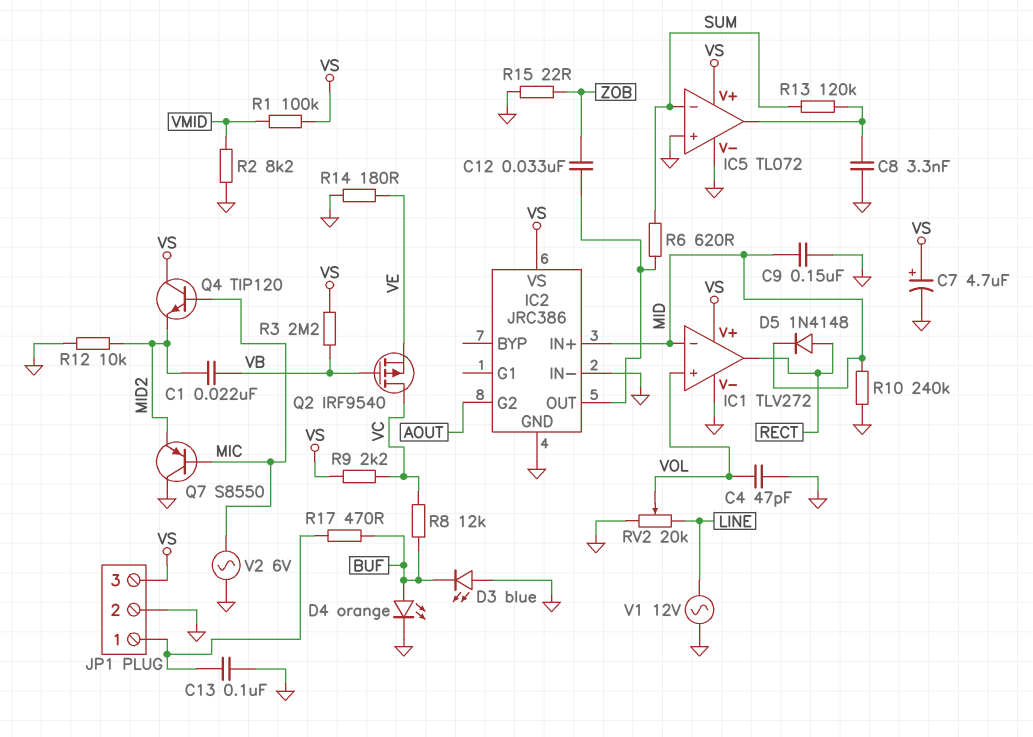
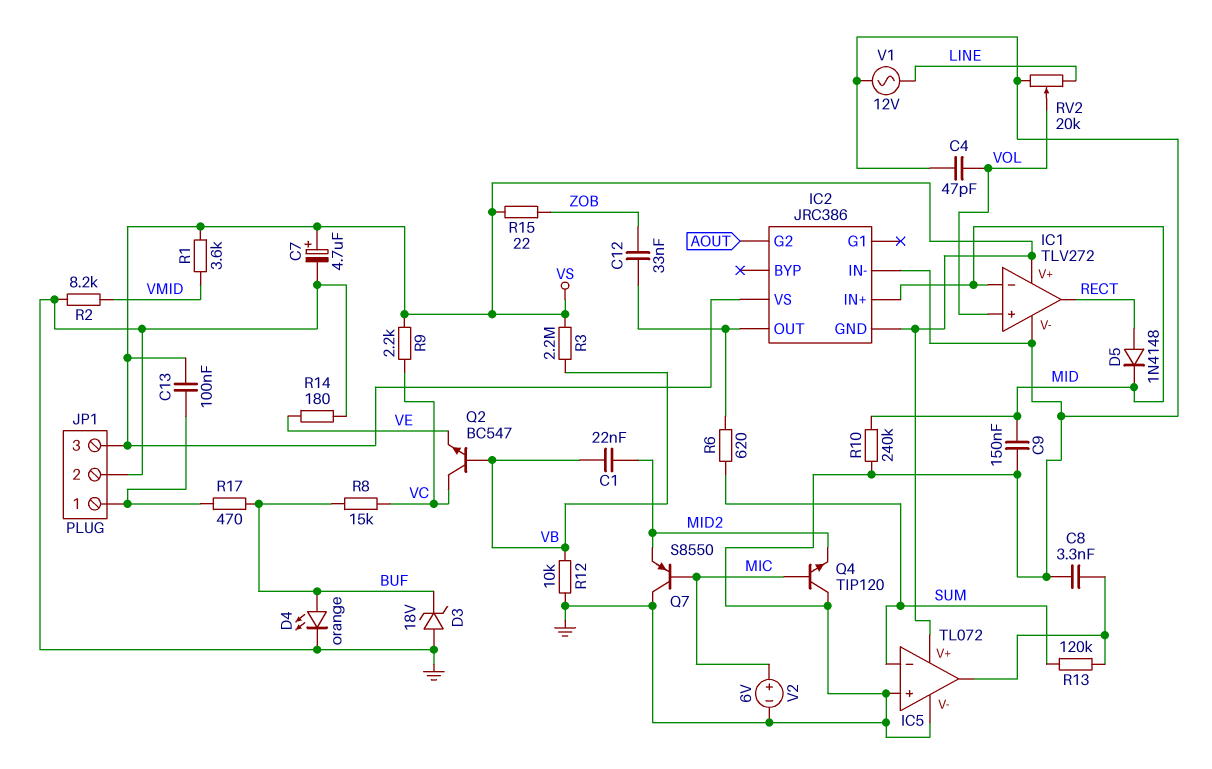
C13: 100nF (GND, JP1/1) -> 100nF (JP1/1, VS)
D3: LED blue (A GND, K BUF) -> zener 18V (A GND, K BUF)
IC2 pin GND: GND -> VS
Q2: PMOS IRF9540 (G VB, D VC, S VE) -> NPN BC547 (B VB, C VC, E VE)
Q4: NPN TIP120 (B MIC, C VS, E MID2) -> NPN TIP120 (B MIC, C GND, E MID2)
R1: 100k (VMID, VS) -> 3.6k (VMID, VS)
R8: 12k (BUF, VC) -> 15k (BUF, VC)
R12: 10k (GND, MID2) -> 10k (GND, VB)
R15: 22 (GND, ZOB) -> 22 (VS, ZOB)
V2: AC 6V (GND, MIC) -> 6V (plus MIC, minus GND)

